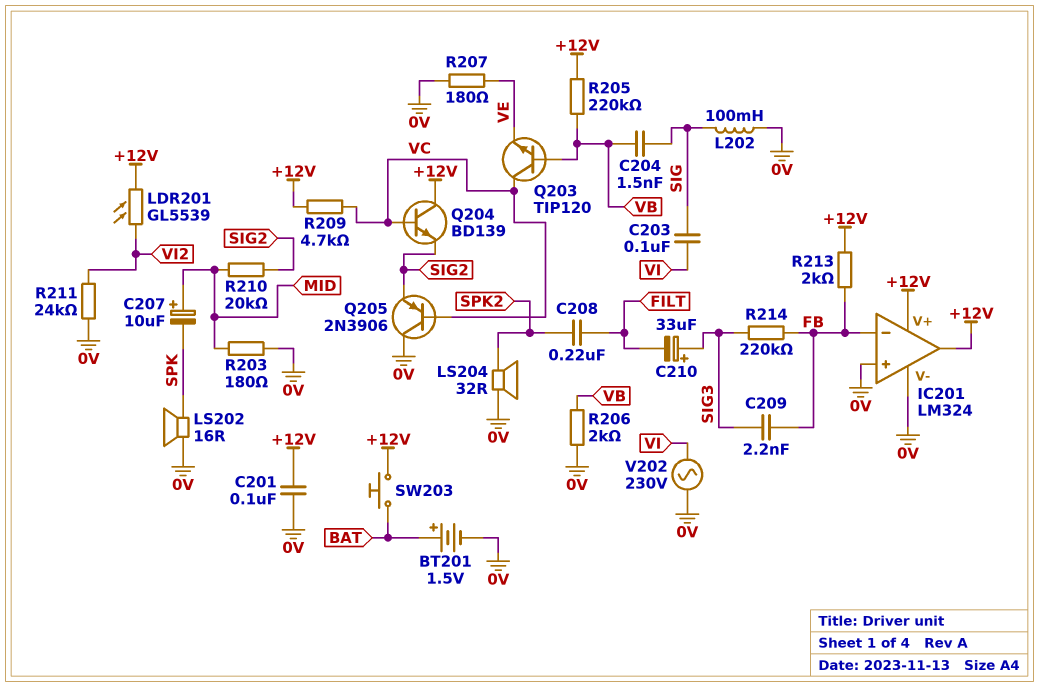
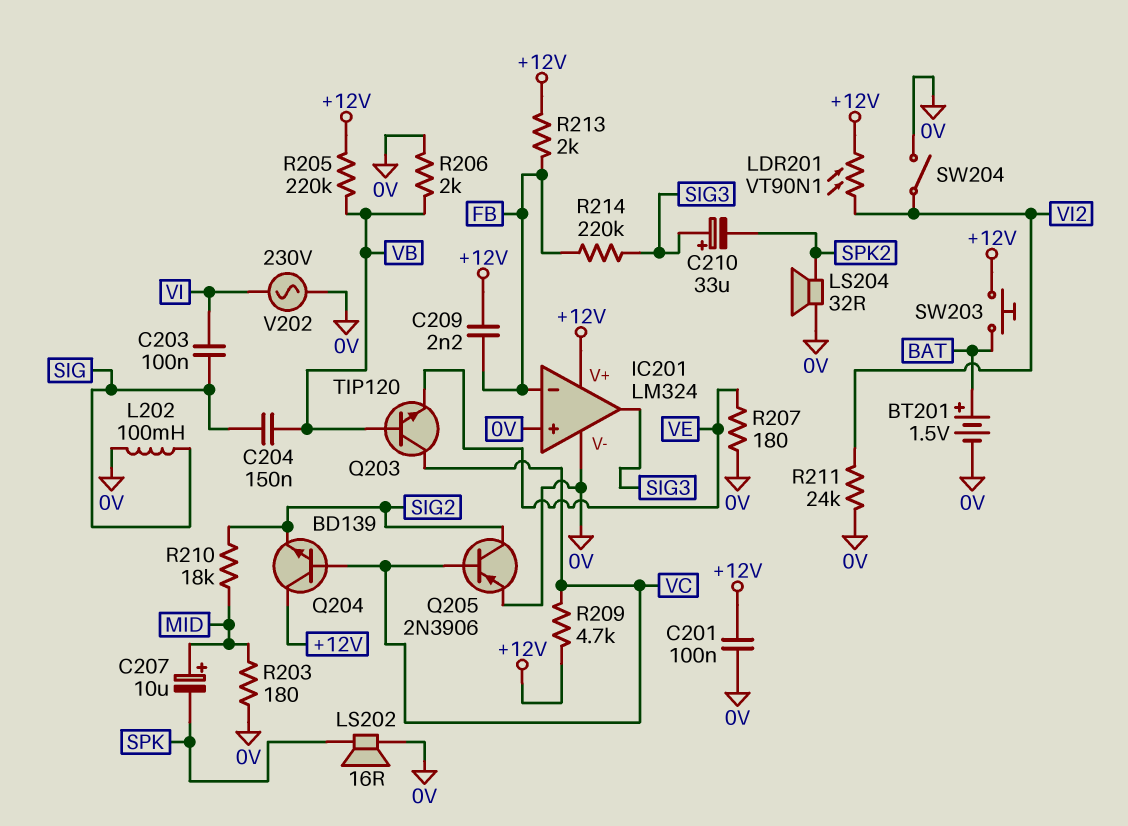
C204: 1.5nF (SIG, VB) -> 150nF (SIG, VB)
C208: 220nF (FILT, SPK2) -> none
C209: 2.2nF (FB, SIG3) -> 2.2nF (+12V, FB)
C210: 33uF (plus SIG3, minus FILT) -> 33uF (plus SIG3, minus SPK2)
IC201 pin out: +12V -> SIG3
LDR201: GL5539 (+12V, VI2) -> VT90N1 (+12V, VI2)
Q205: PNP 2N3906 (B VC, C 0V, E SIG2) -> PNP 2N3906 (B VC, C SIG2, E 0V)
R210: 20k (MID, SIG2) -> 18k (MID, SIG2)
SW204: none -> switch (0V, VI2)

